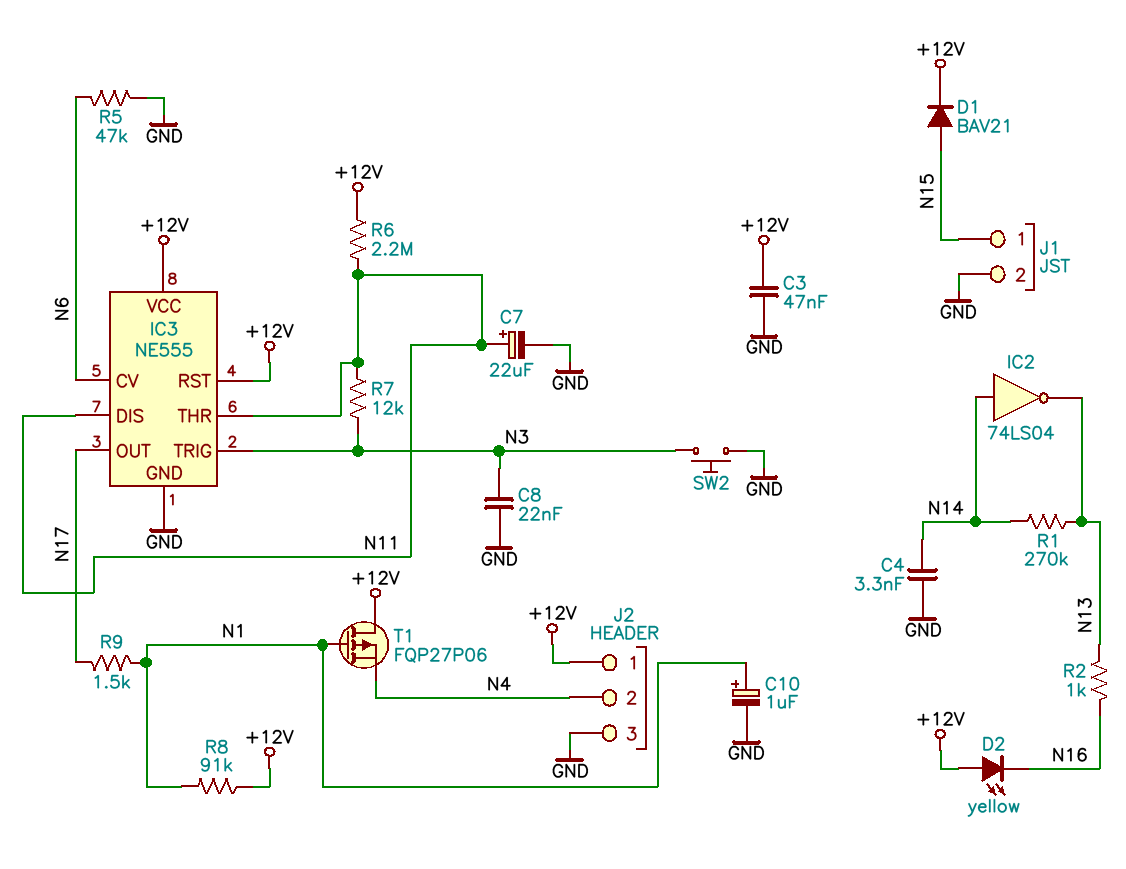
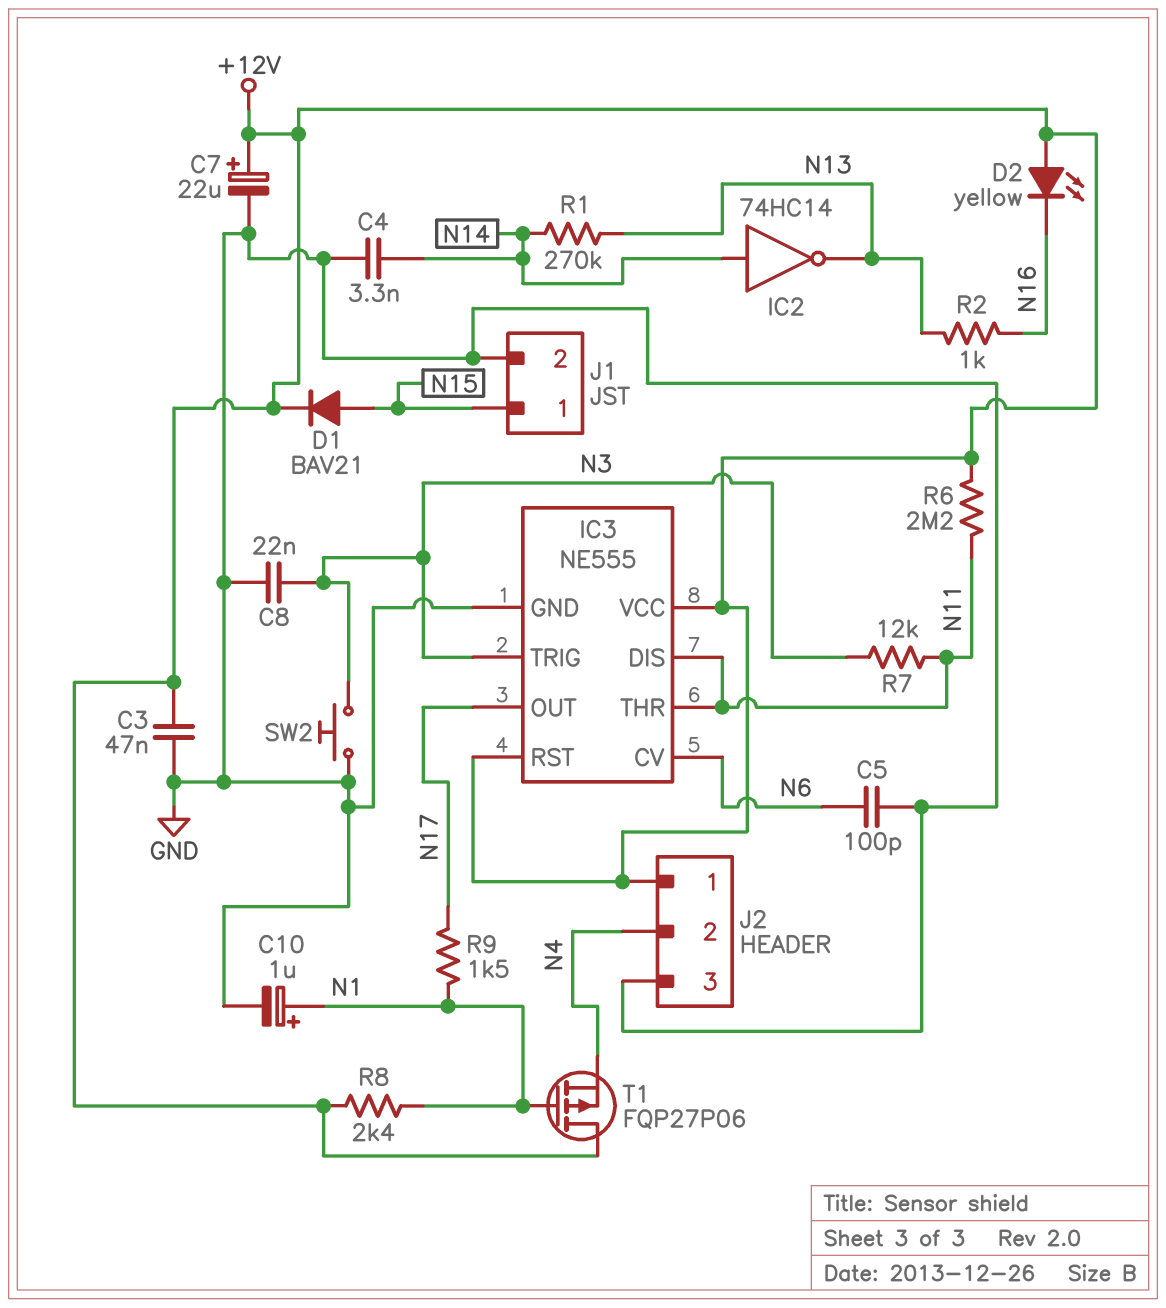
C5: none -> 100pF (GND, N6)
C7: 22uF (plus N11, minus GND) -> 22uF (plus +12V, minus GND)
IC2: NOT 74LS04 (in N14, out N13) -> NOT 74HC14 (in N14, out N13)
R5: 47k (GND, N6) -> none
R8: 91k (+12V, N1) -> 2.4k (+12V, N1)

